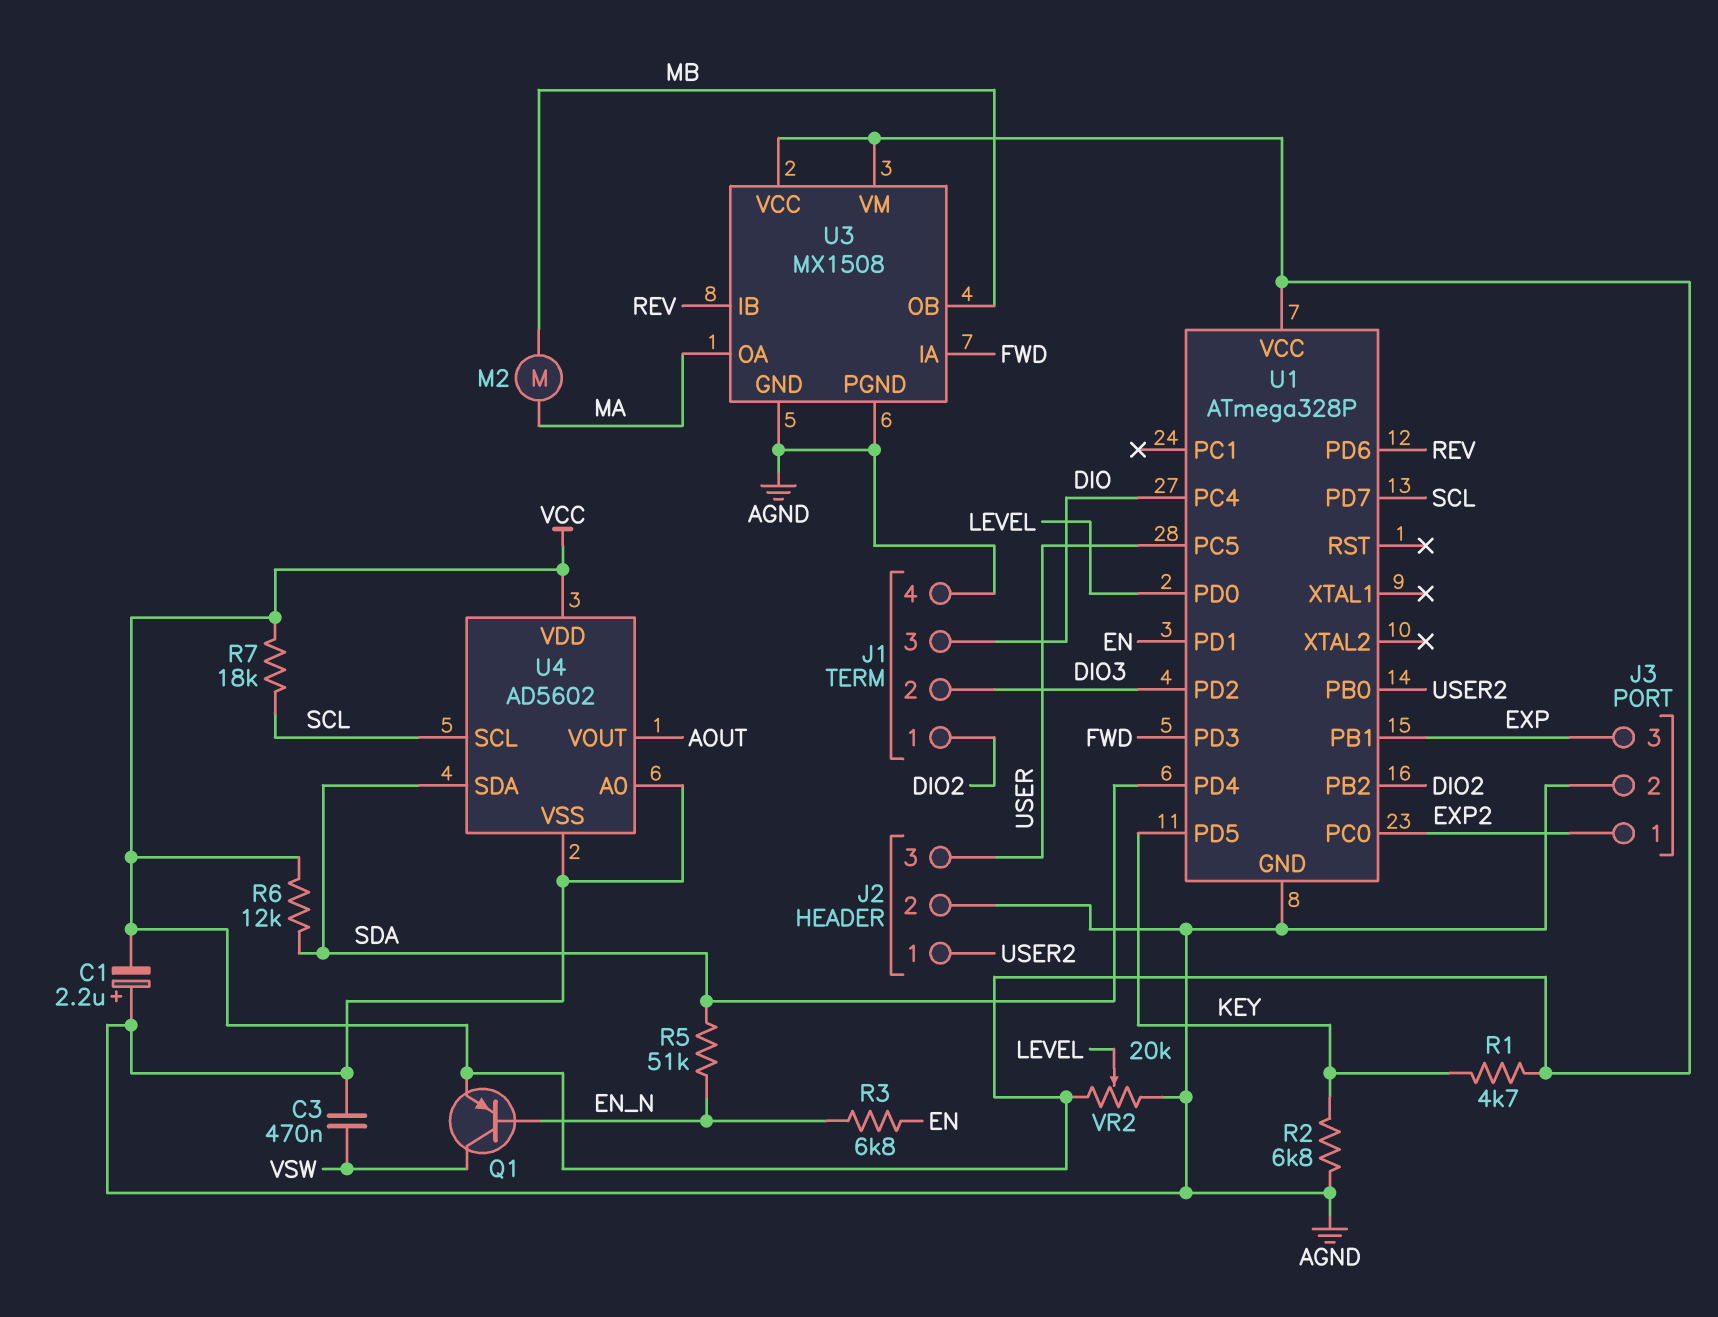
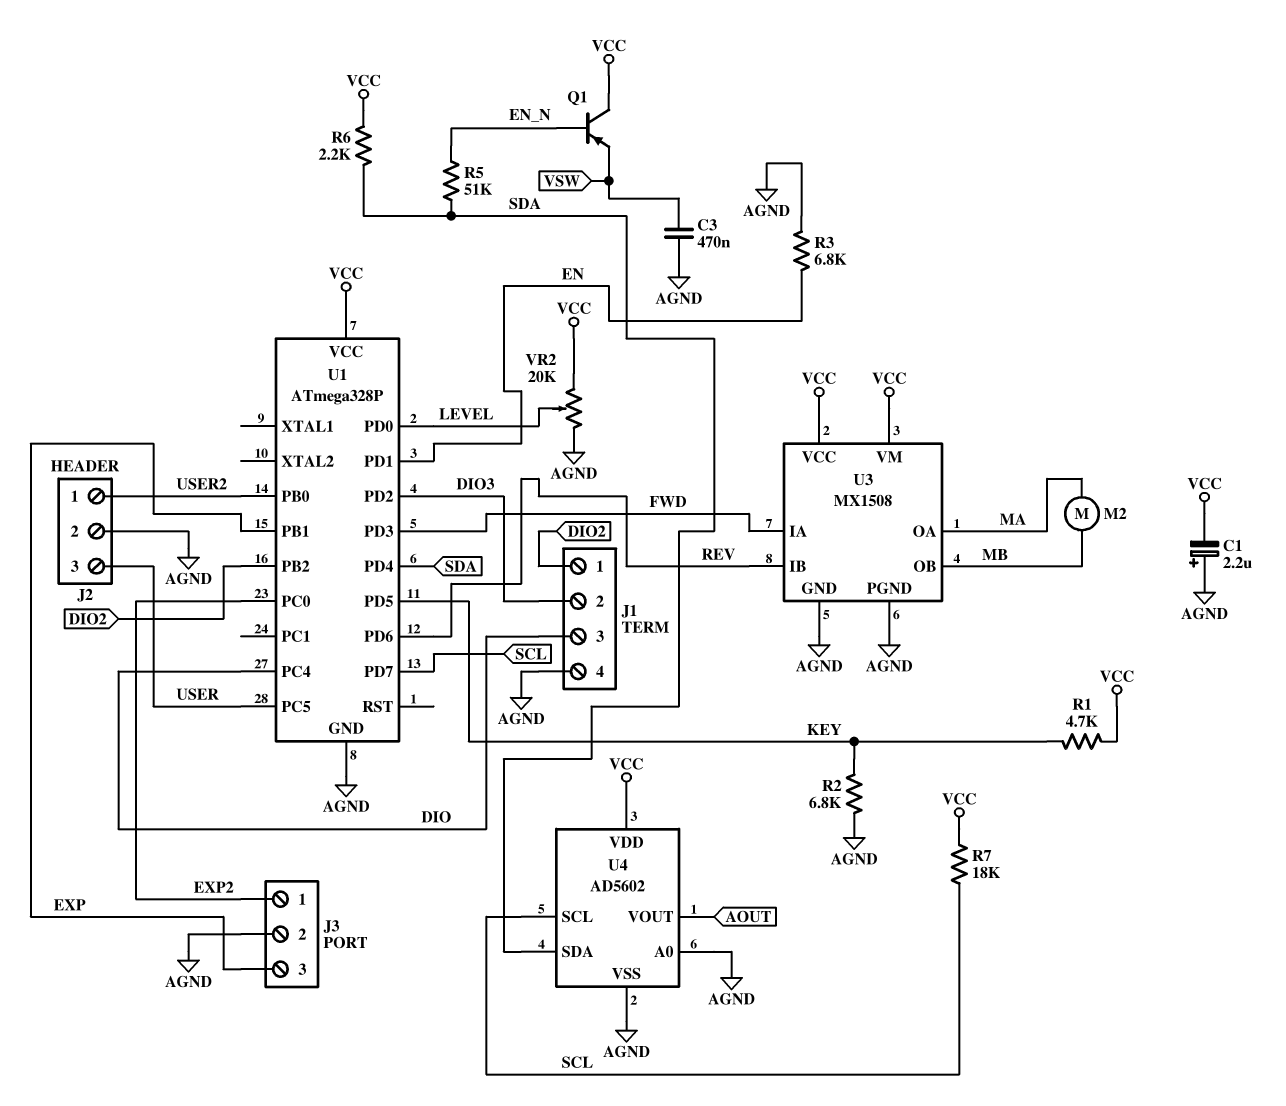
Q1: PNP (B EN_N, C VSW, E VCC) -> PNP (B EN_N, C VCC, E VSW)
R3: 6.8k (EN, EN_N) -> 6.8k (AGND, EN)
R6: 12k (SDA, VCC) -> 2.2k (SDA, VCC)

